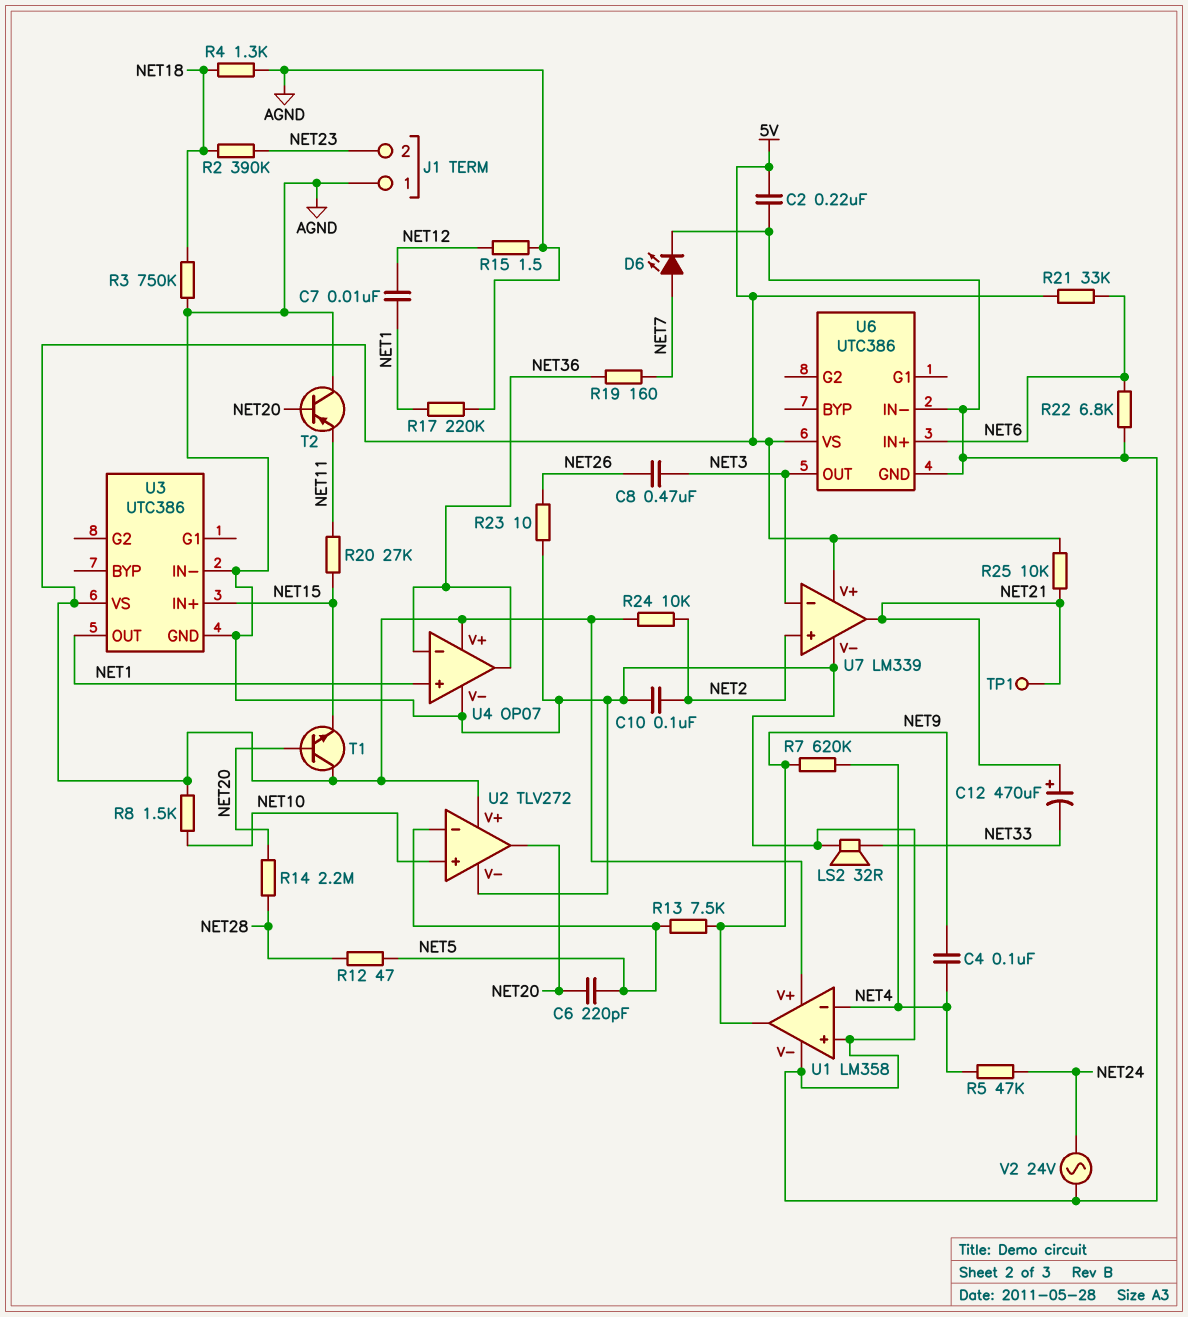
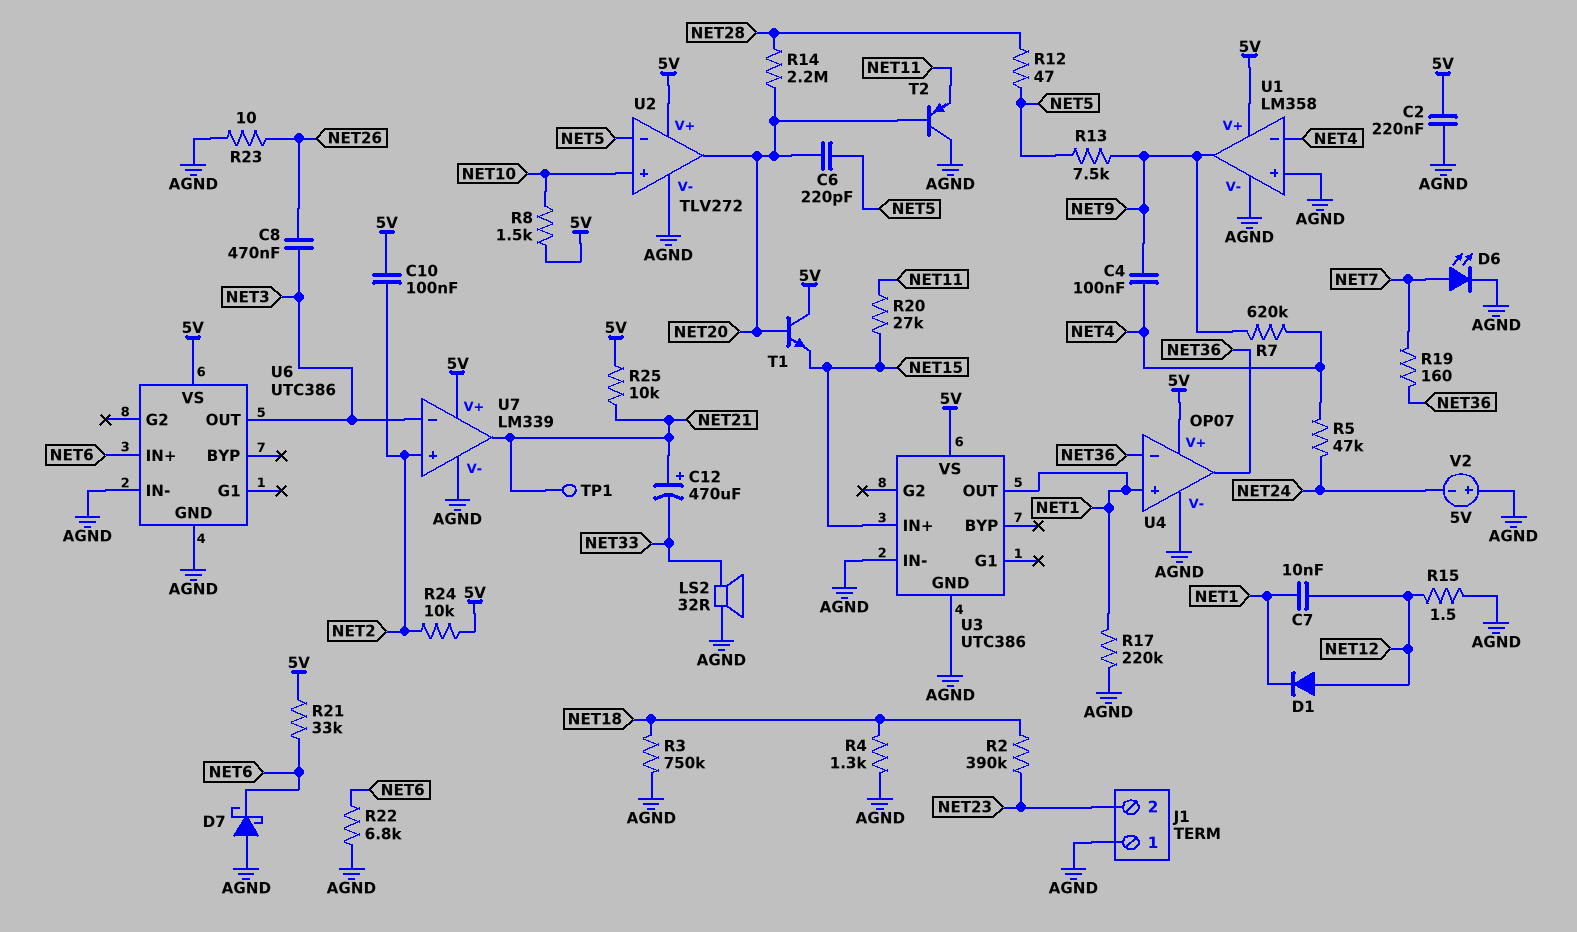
C10: 100nF (AGND, NET2) -> 100nF (5V, NET2)
D1: none -> diode (A NET12, K NET1)
D7: none -> schottky (A AGND, K NET6)
V2: AC 24V (AGND, NET24) -> 5V (plus AGND, minus NET24)

